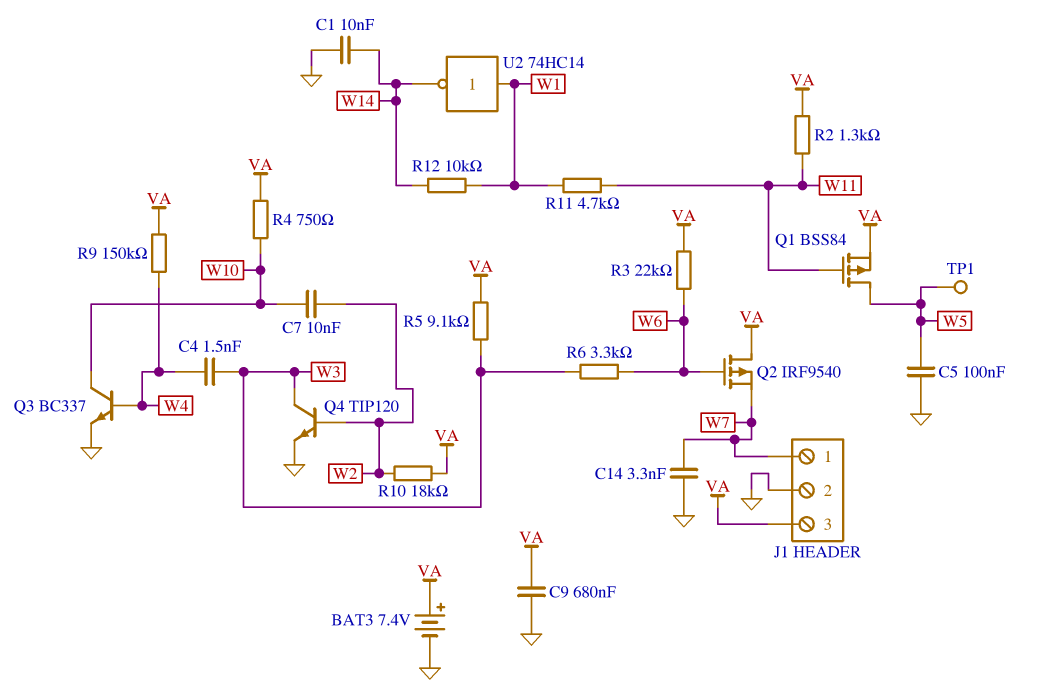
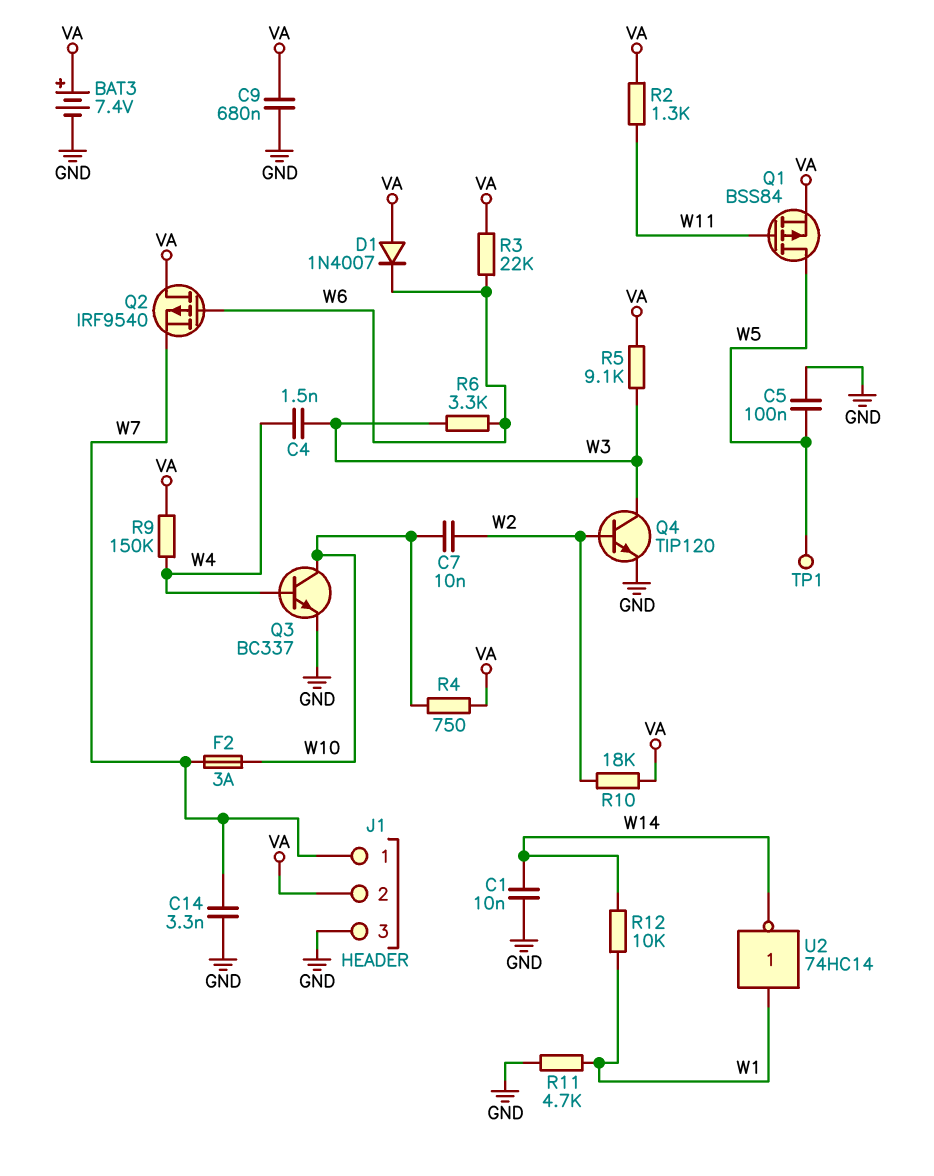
D1: none -> diode 1N4007 (A VA, K W6)
F2: none -> 3A (W7, W10)
J1 pin 2: GND -> VA
J1 pin 3: VA -> GND
R11: 4.7k (W1, W11) -> 4.7k (GND, W1)

